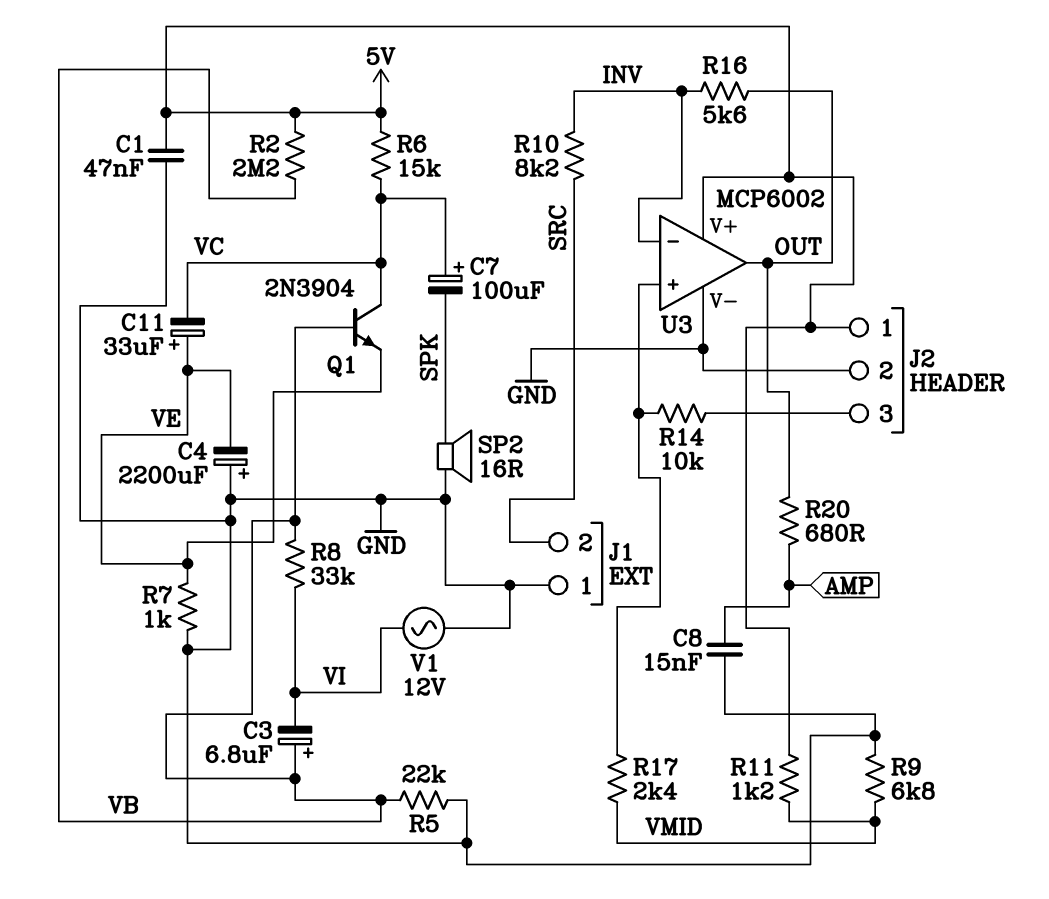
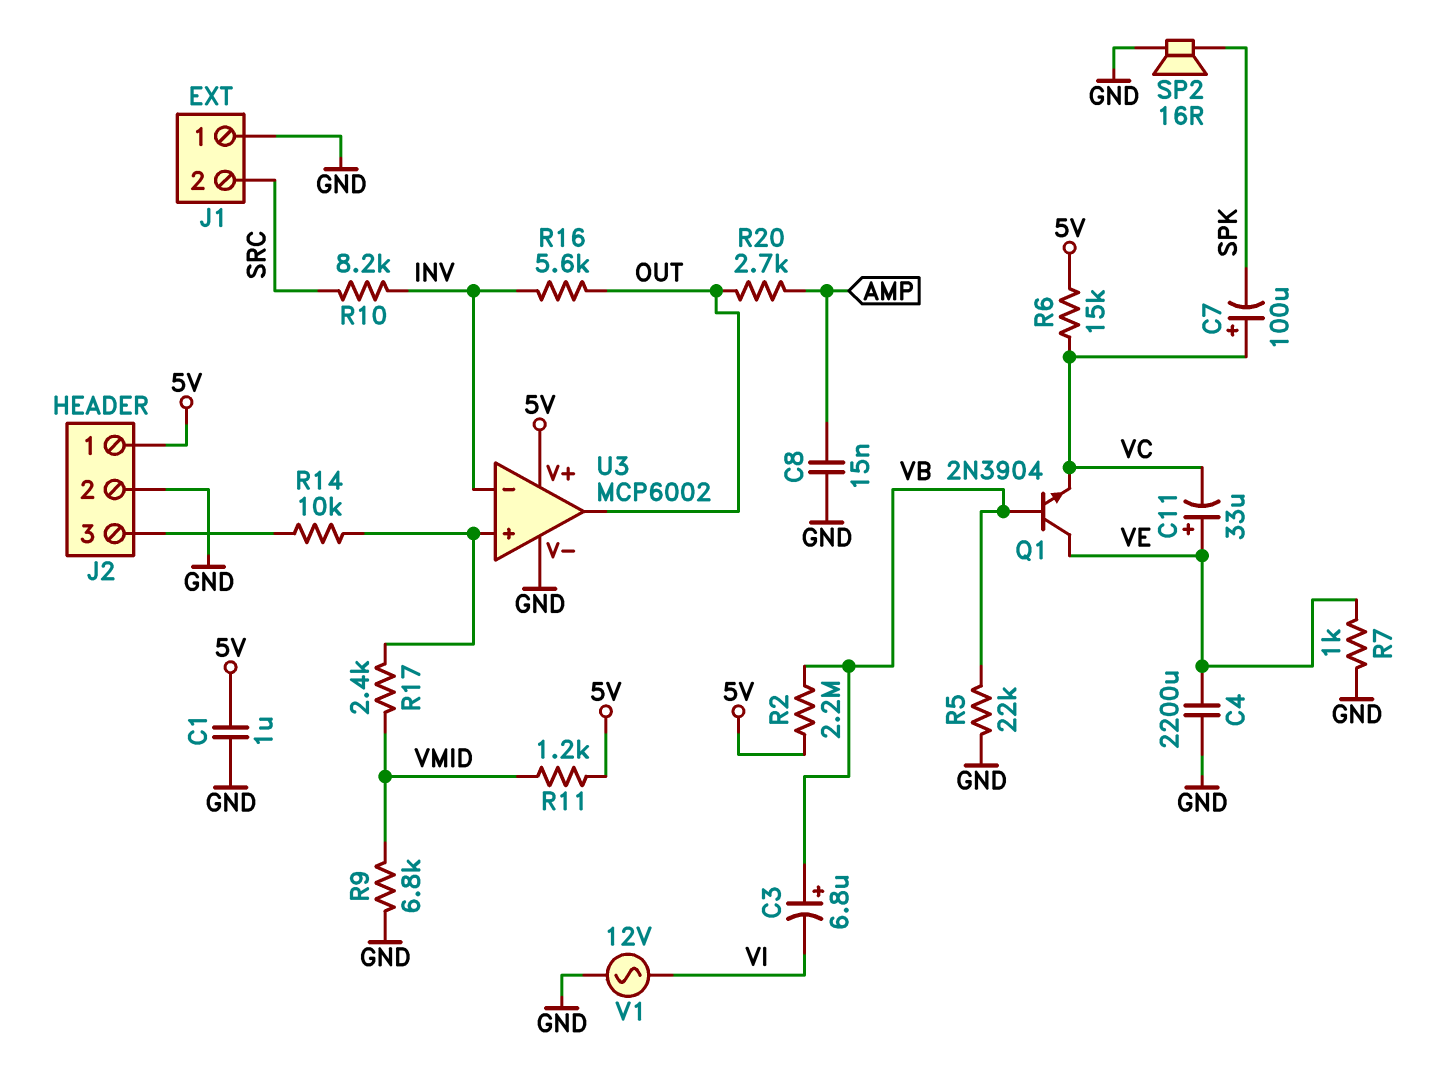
C1: 47nF (5V, GND) -> 1uF (5V, GND)
C4: 2200uF (plus GND, minus VE) -> 2200uF (GND, VE)
Q1: NPN 2N3904 (B VB, C VC, E VE) -> NPN 2N3904 (B VB, C VE, E VC)
R8: 33k (VB, VI) -> none
R20: 680 (AMP, OUT) -> 2.7k (AMP, OUT)

